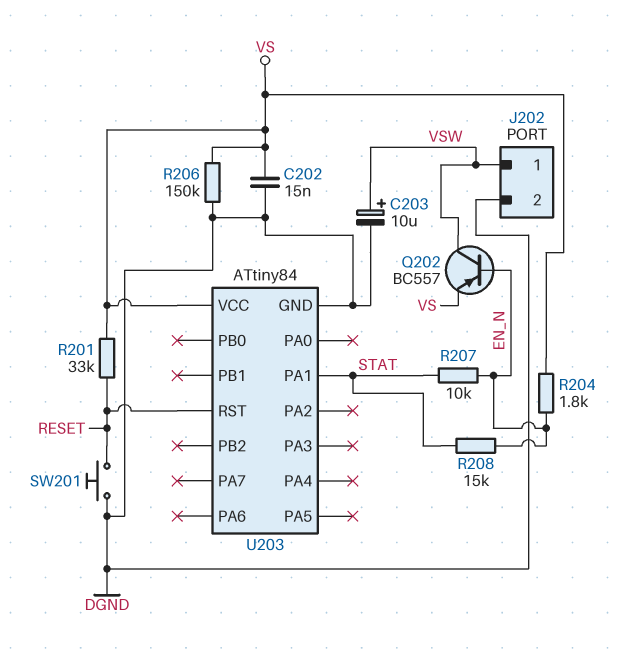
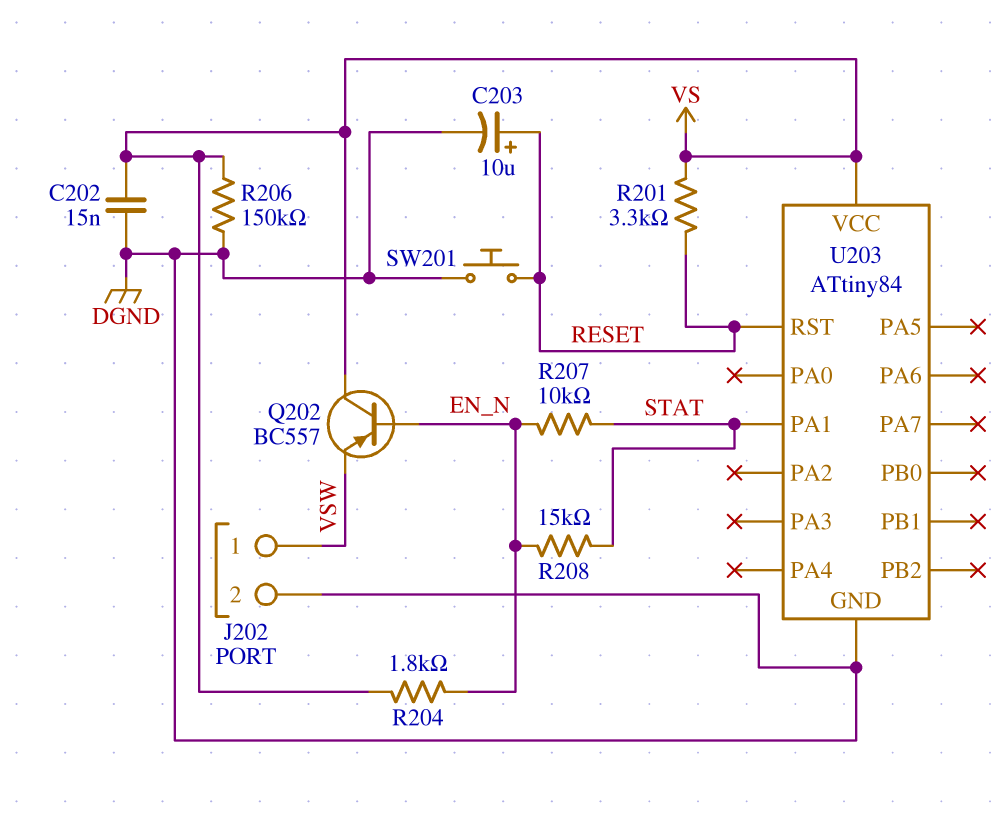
C203: 10uF (plus VSW, minus DGND) -> 10uF (plus RESET, minus DGND)
Q202: PNP BC557 (B EN_N, C VSW, E VS) -> PNP BC557 (B EN_N, C VS, E VSW)
R201: 33k (RESET, VS) -> 3.3k (RESET, VS)

